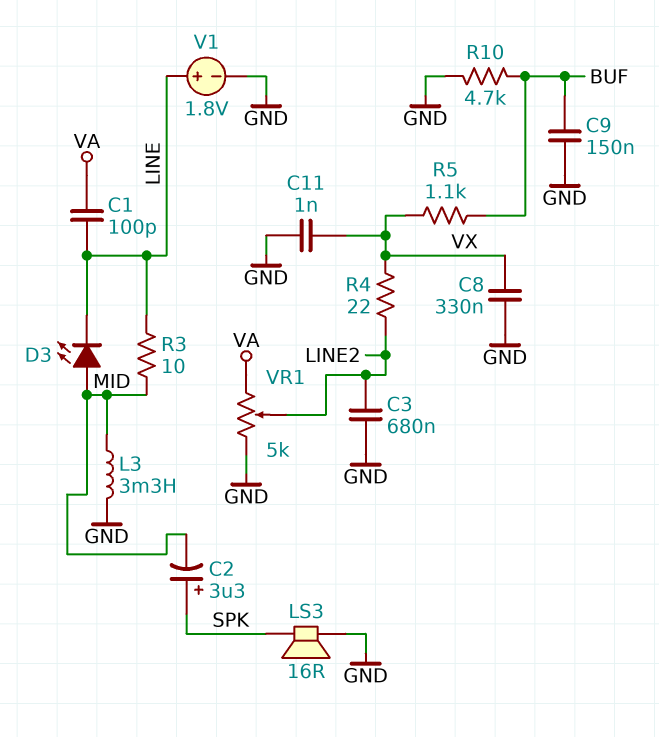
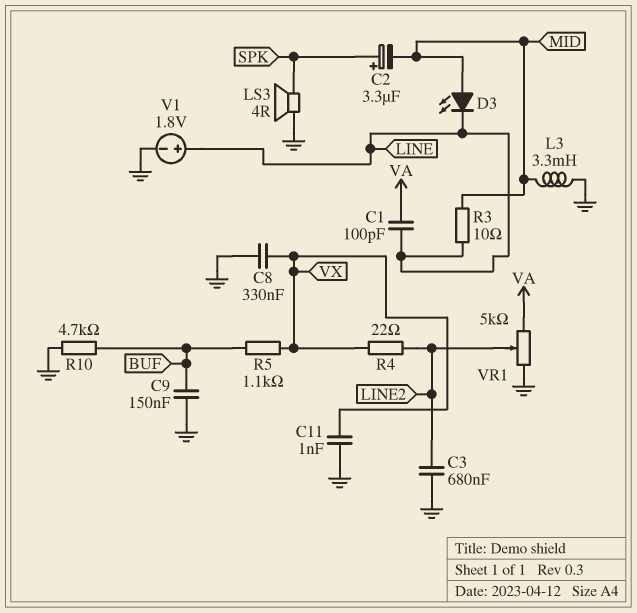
LS3: speaker 16R (GND, SPK) -> speaker 4R (GND, SPK)

